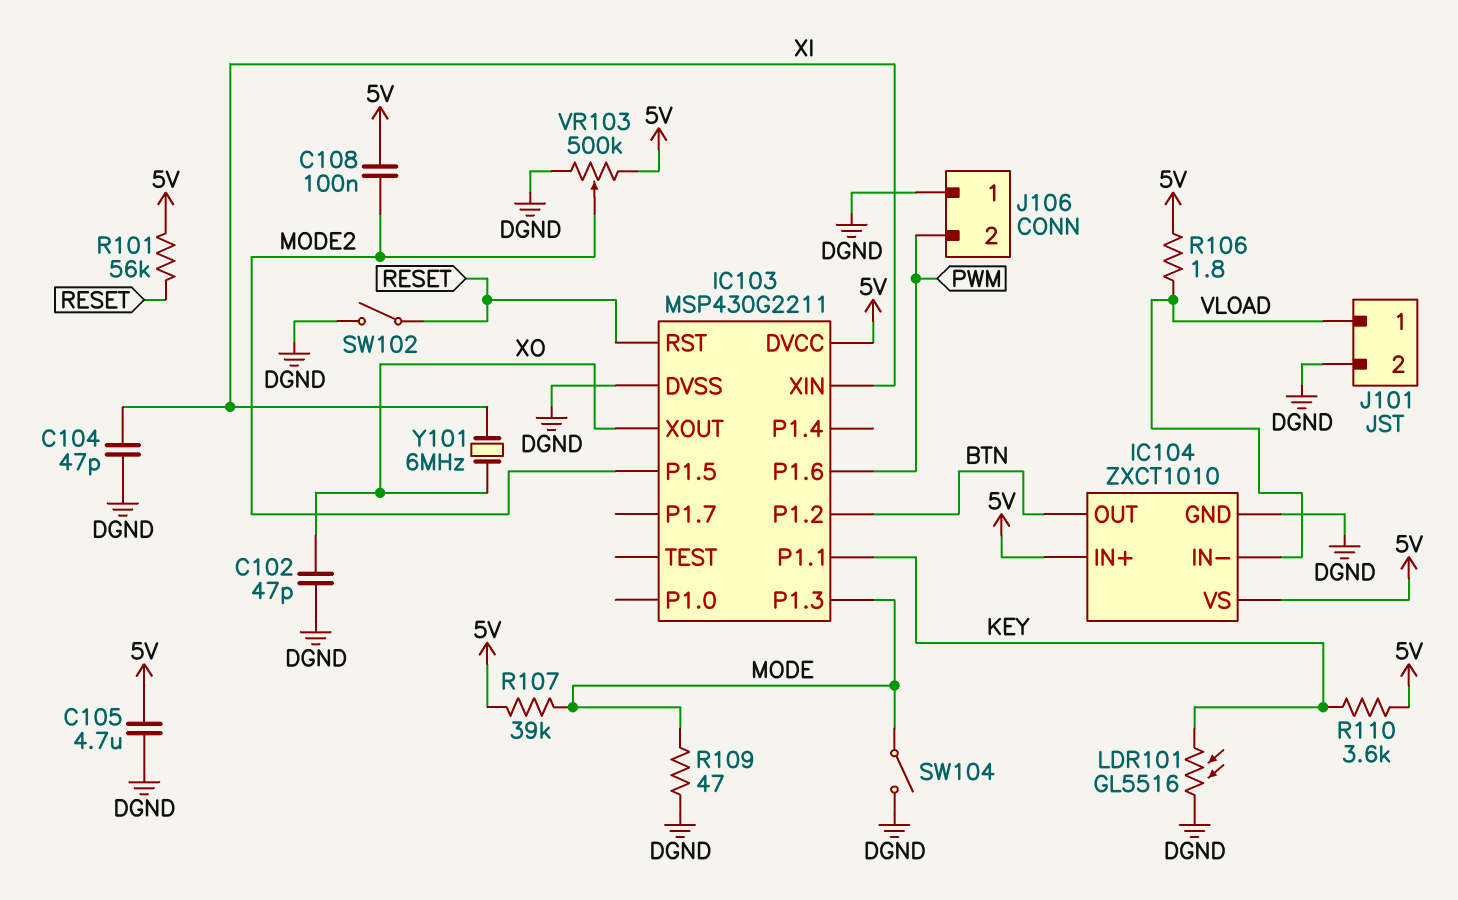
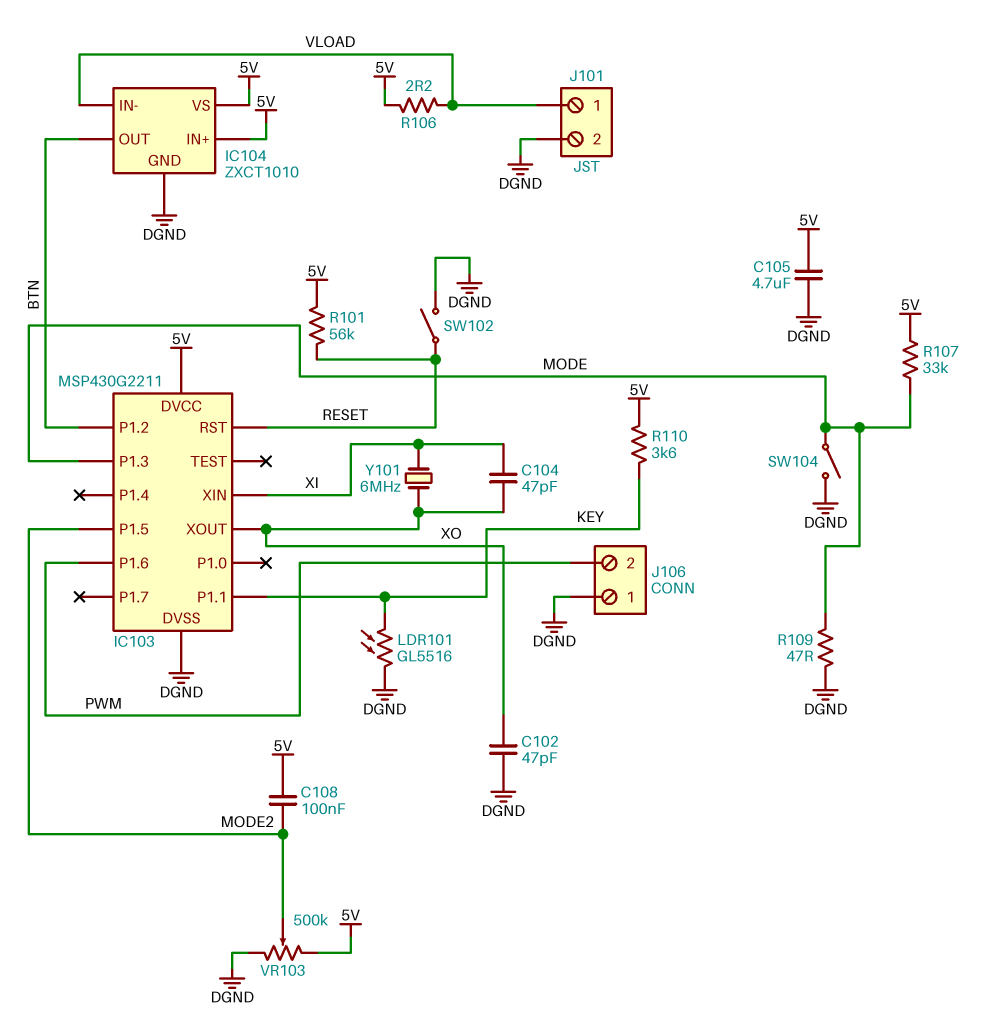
C104: 47pF (DGND, XI) -> 47pF (XI, XO)
R106: 1.8 (5V, VLOAD) -> 2.2 (5V, VLOAD)
R107: 39k (5V, MODE) -> 33k (5V, MODE)

